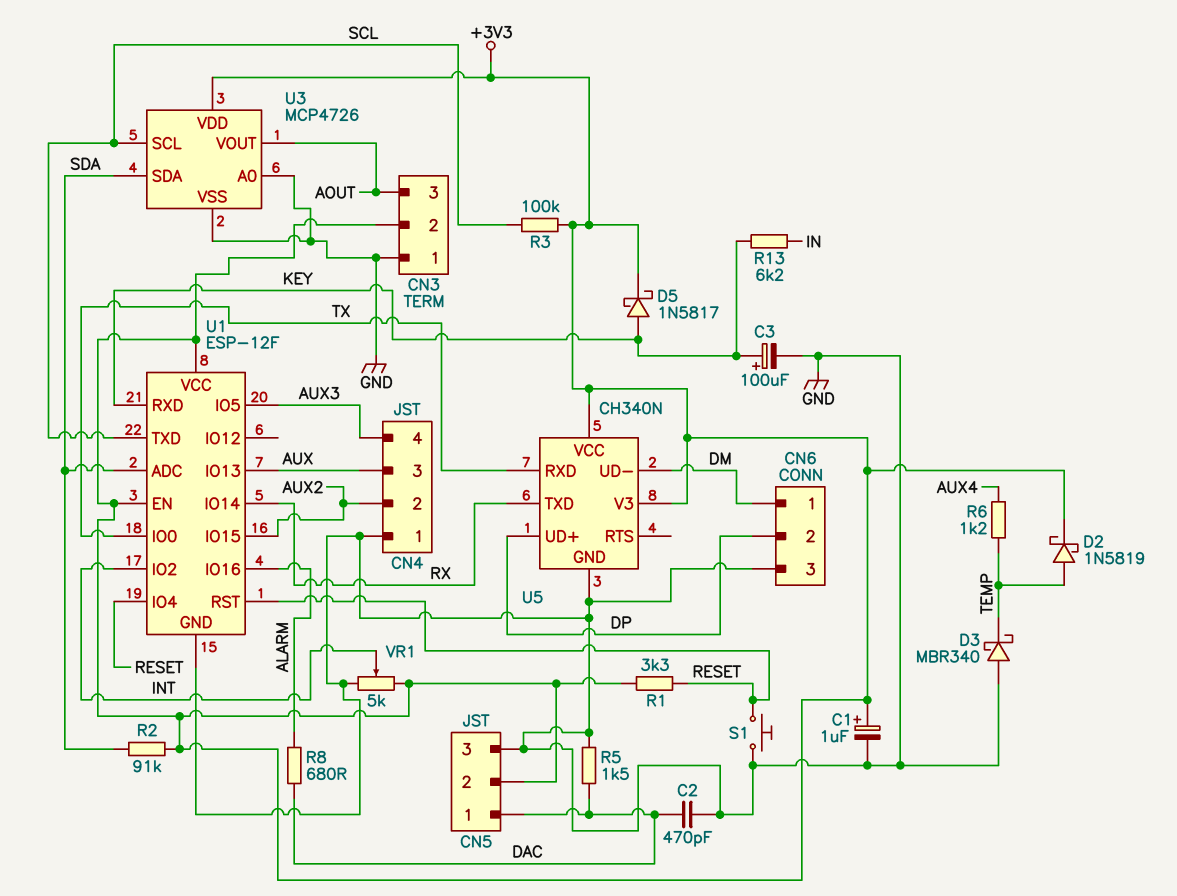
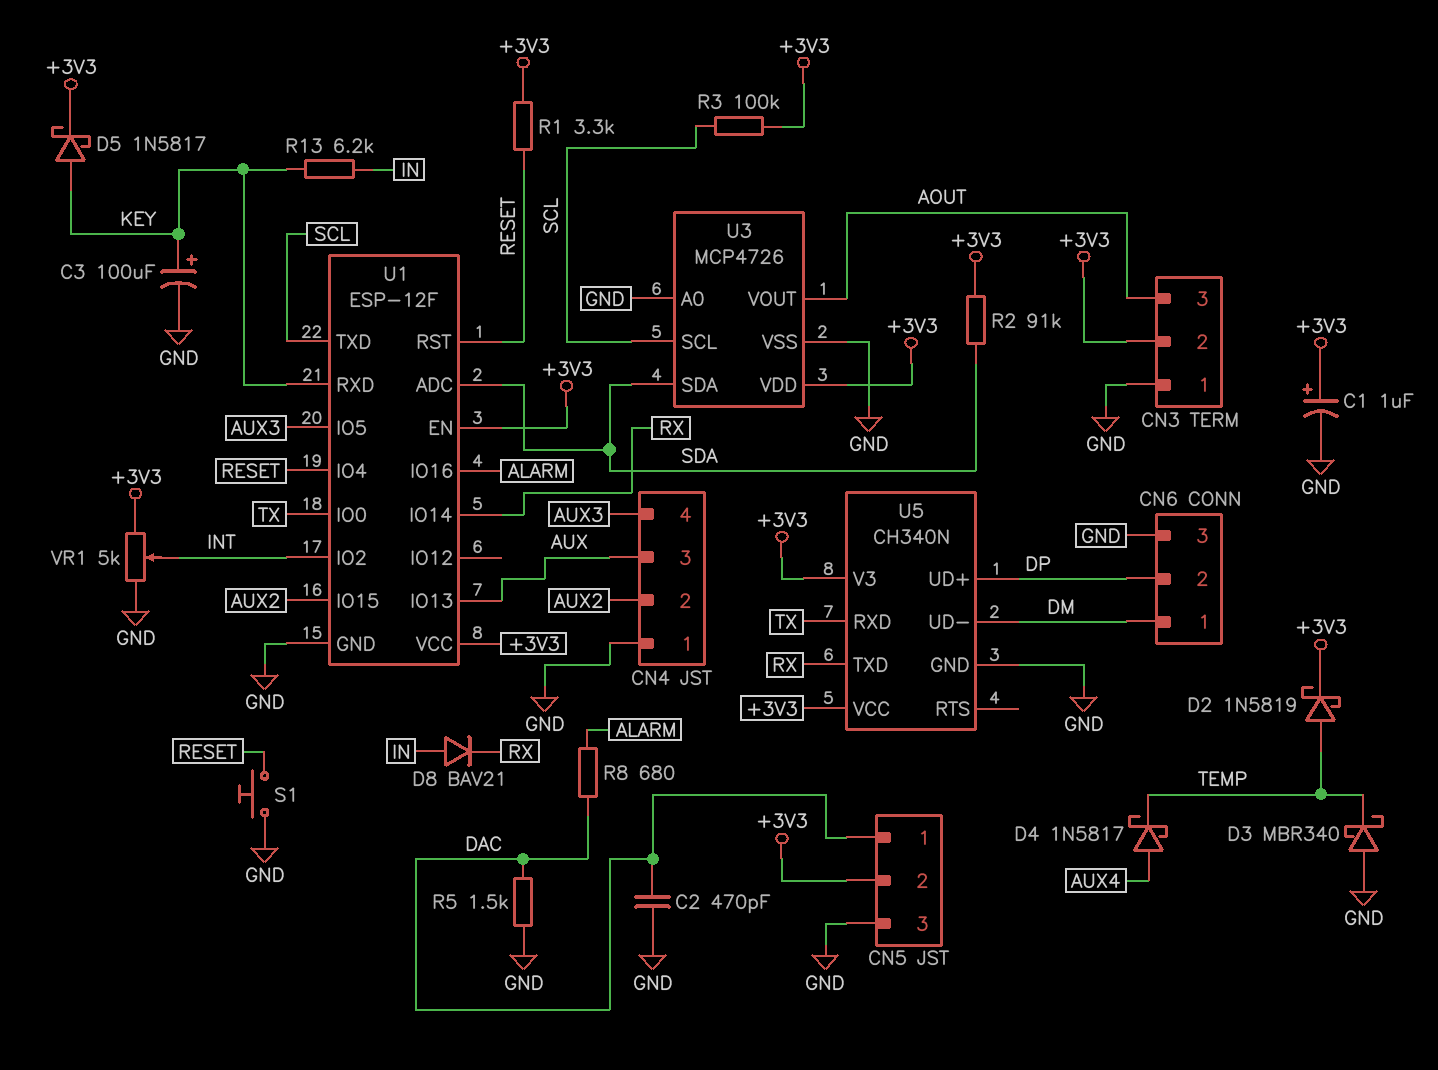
D4: none -> schottky 1N5817 (A AUX4, K TEMP)
D8: none -> diode BAV21 (A IN, K RX)
R6: 1.2k (AUX4, TEMP) -> none

